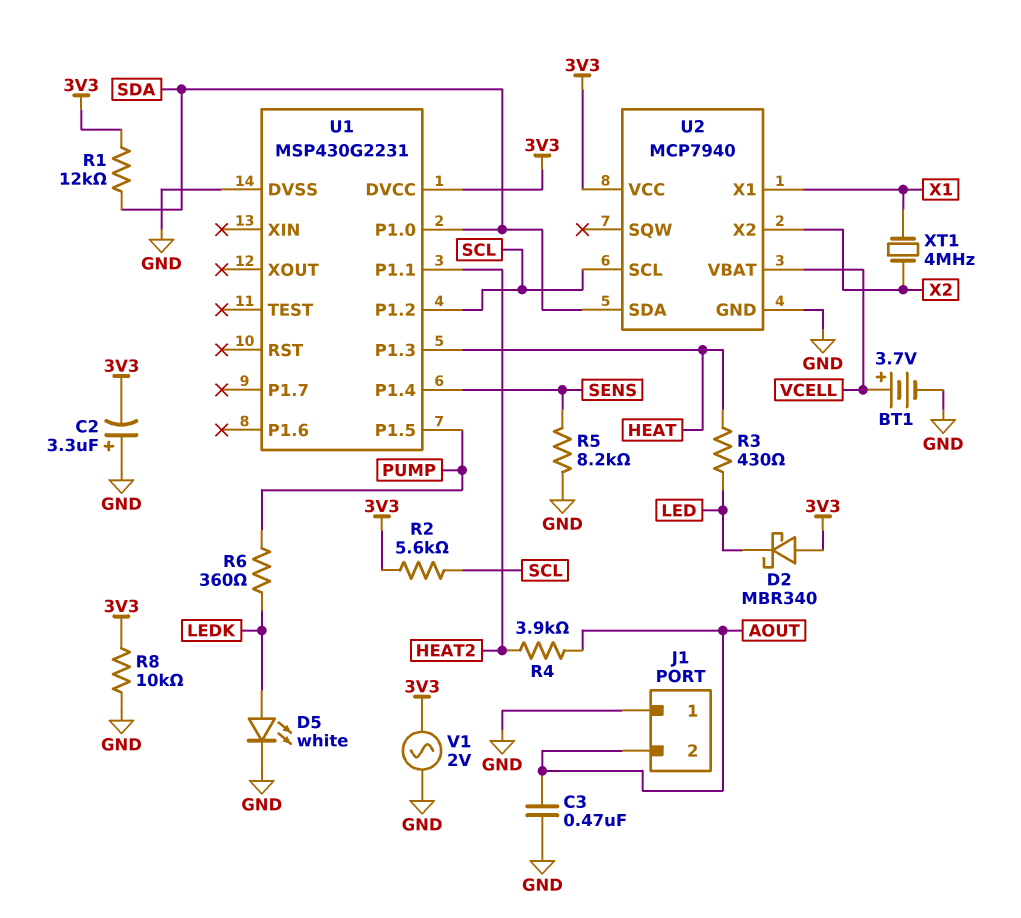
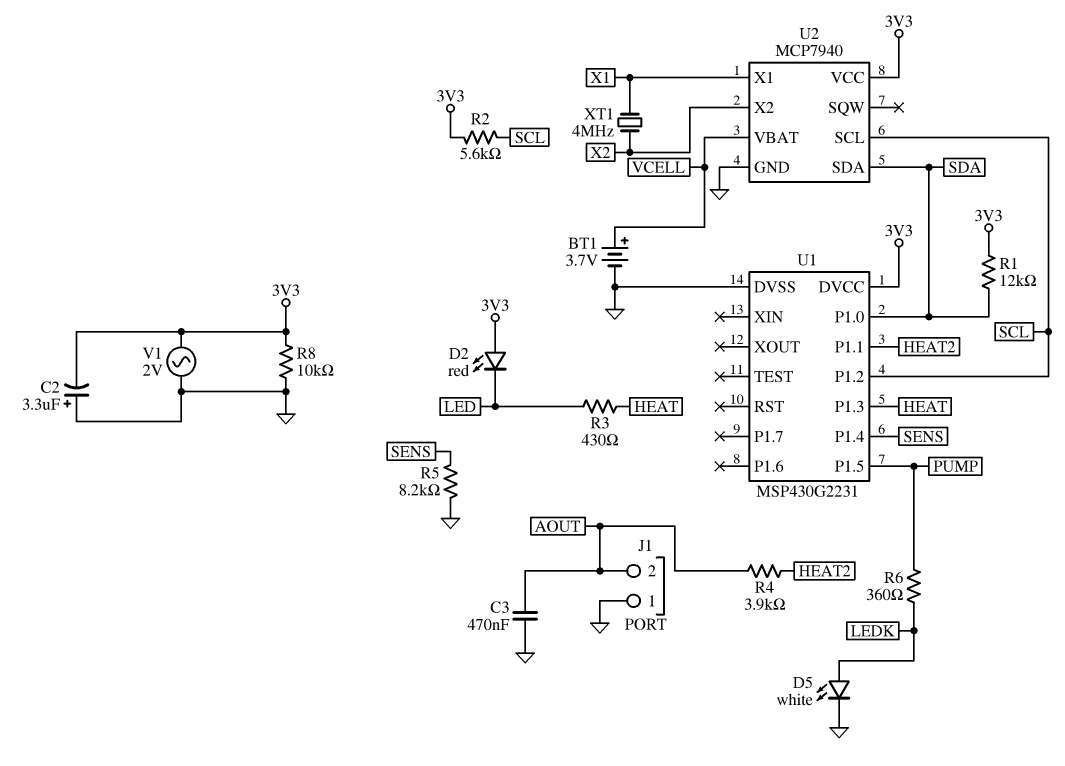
D2: schottky MBR340 (A 3V3, K LED) -> LED red (A 3V3, K LED)

